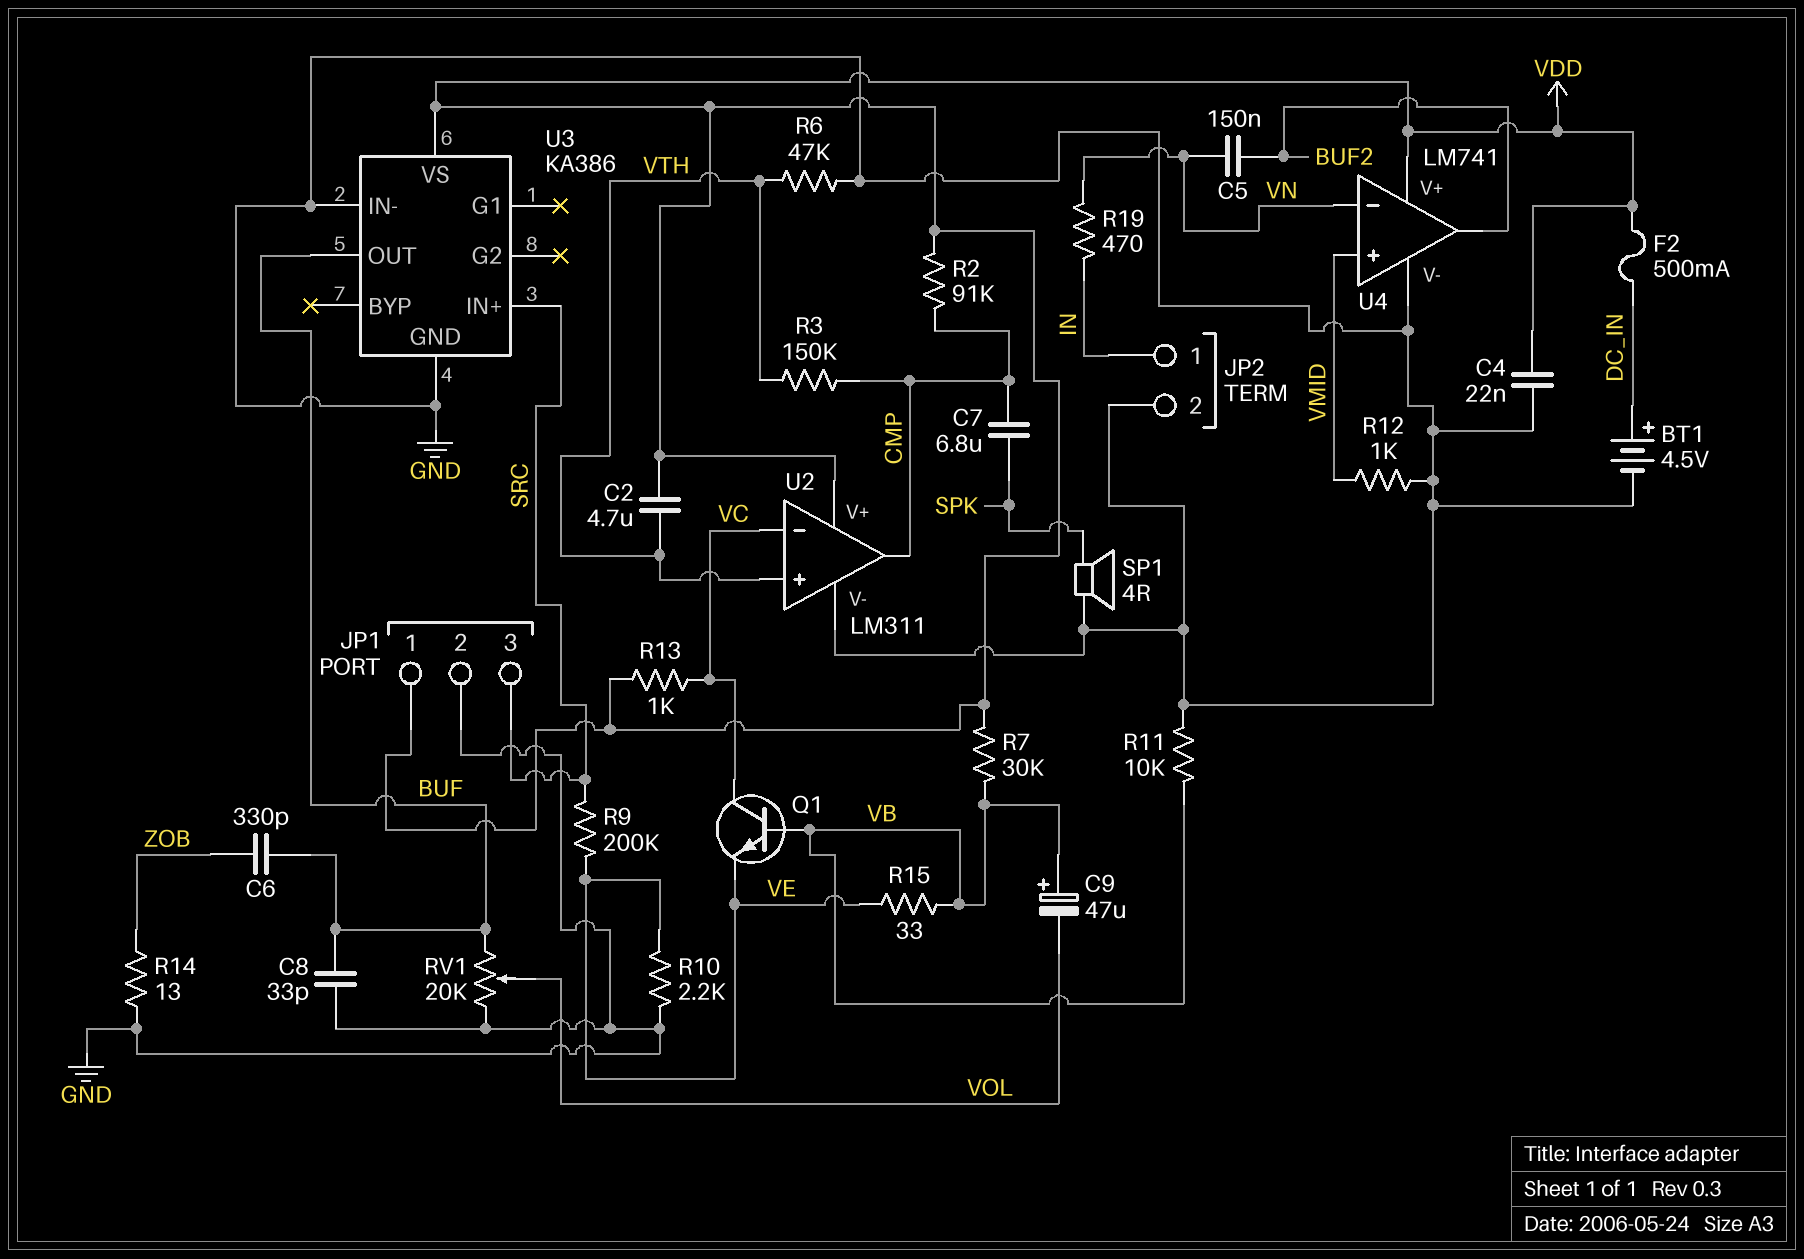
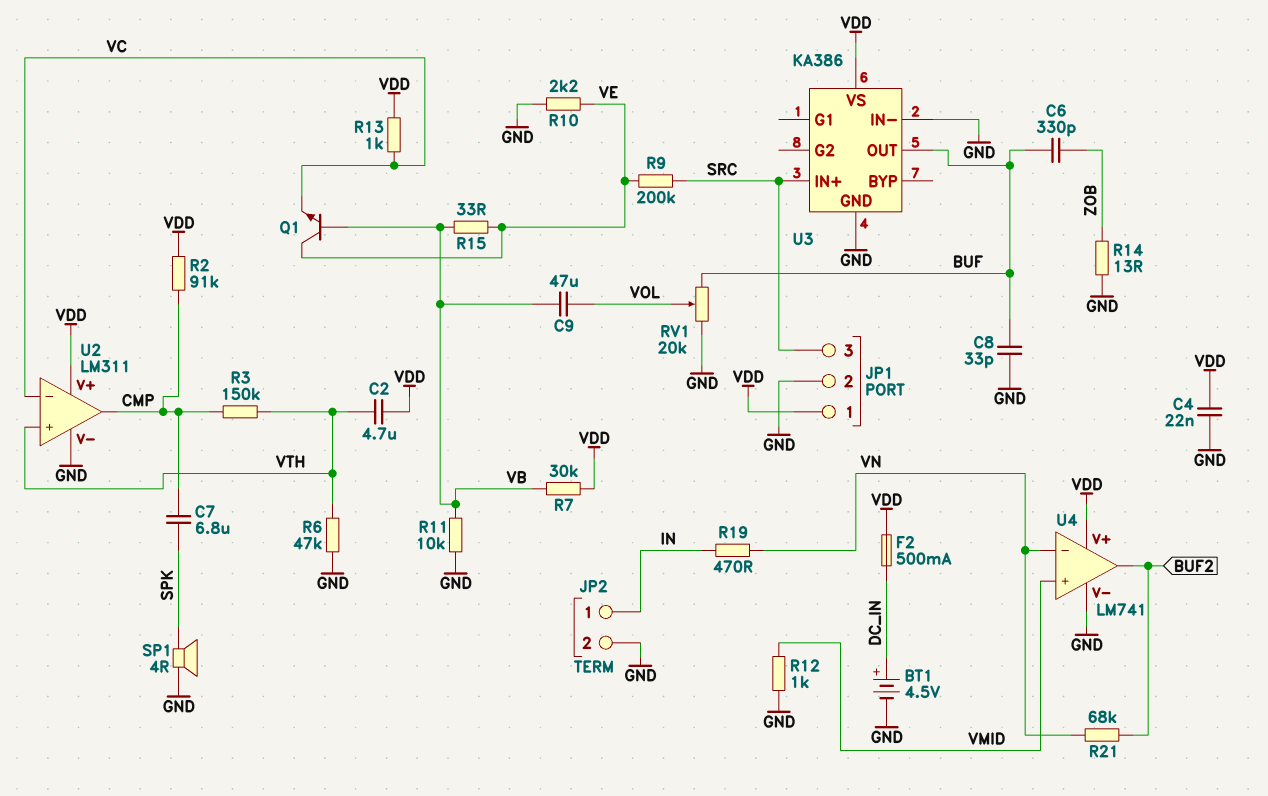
C5: 150nF (BUF2, VN) -> none
C9: 47uF (plus VB, minus VOL) -> 47uF (VB, VOL)
Q1: NPN (B VB, C VC, E VE) -> NPN (B VB, C VE, E VC)
R21: none -> 68k (BUF2, VN)

